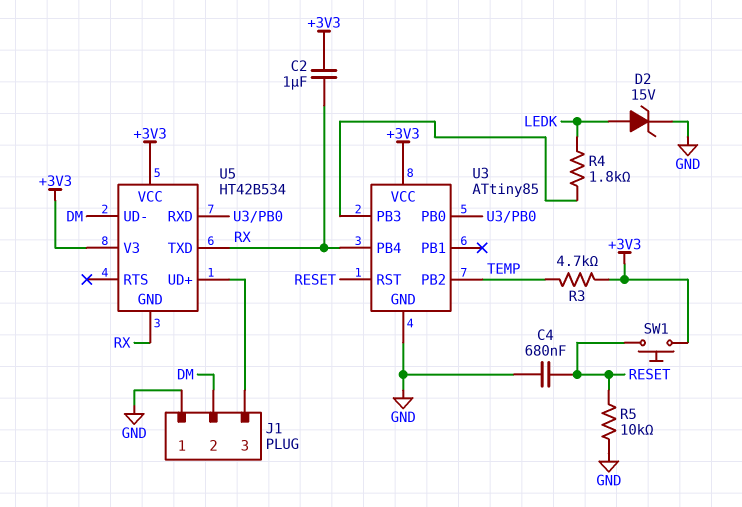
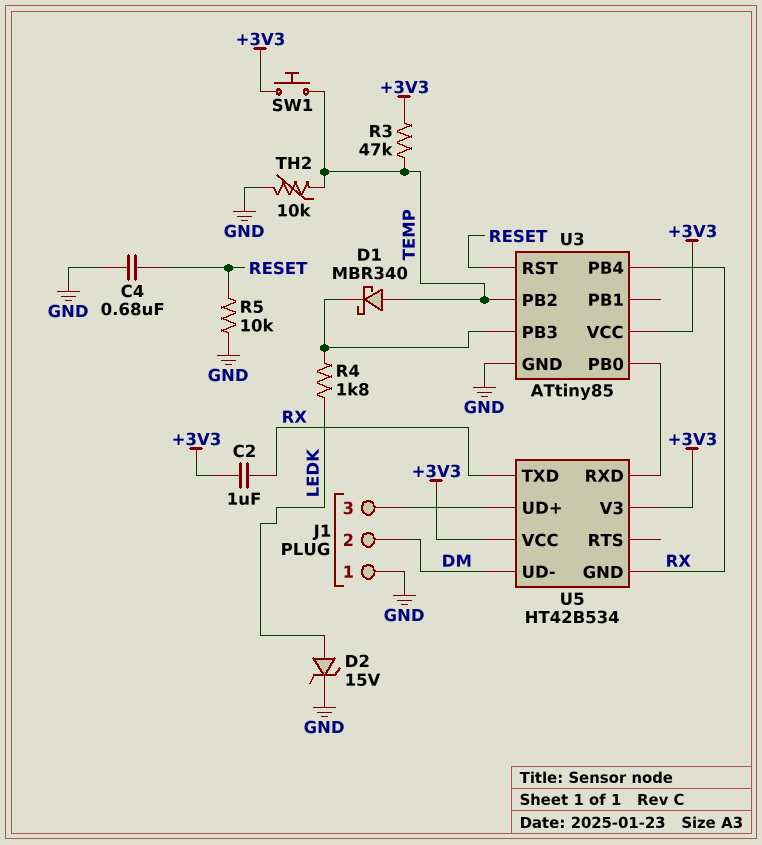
D1: none -> schottky MBR340 (A TEMP, K U3/PB3)
R3: 4.7k (+3V3, TEMP) -> 47k (+3V3, TEMP)
SW1: button (+3V3, RESET) -> button (+3V3, TEMP)
TH2: none -> 10k (GND, TEMP)

